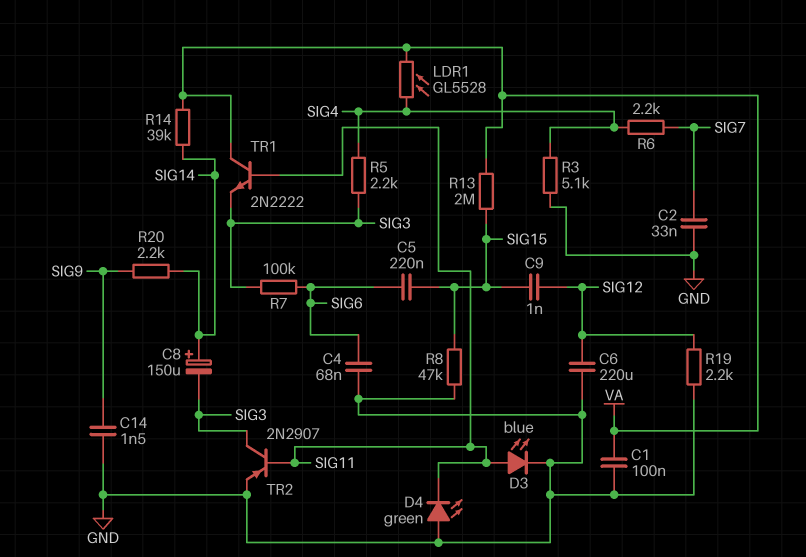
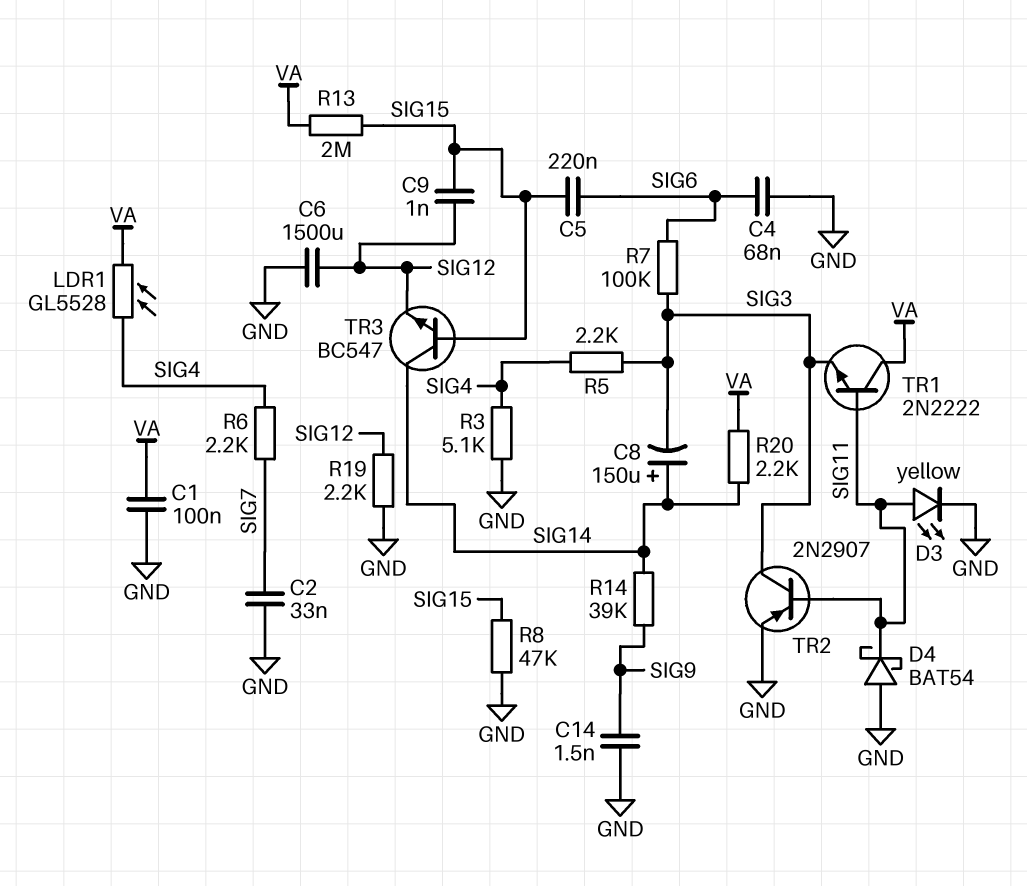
C6: 220uF (GND, SIG12) -> 1500uF (GND, SIG12)
D3: LED blue (A SIG11, K GND) -> LED yellow (A SIG11, K GND)
D4: LED green (A GND, K SIG11) -> schottky BAT54 (A GND, K SIG11)
R14: 39k (SIG14, VA) -> 39k (SIG9, SIG14)
R20: 2.2k (SIG9, SIG14) -> 2.2k (SIG14, VA)
TR3: none -> NPN BC547 (B SIG15, C SIG14, E SIG12)

